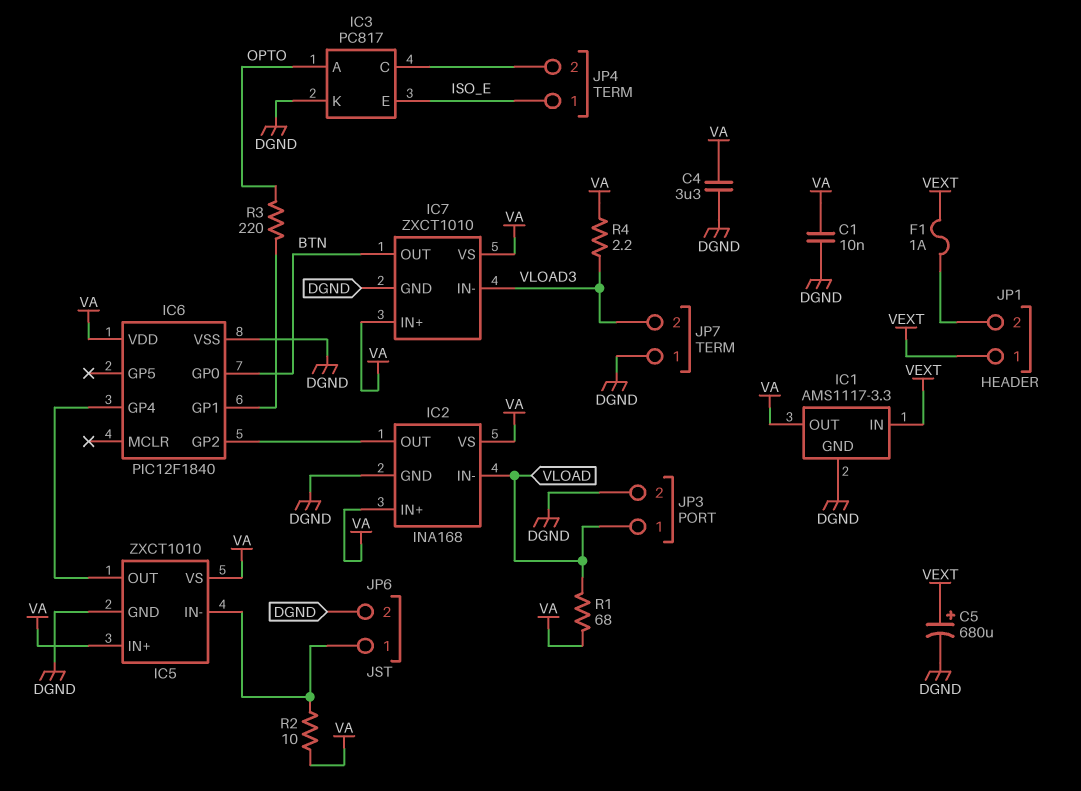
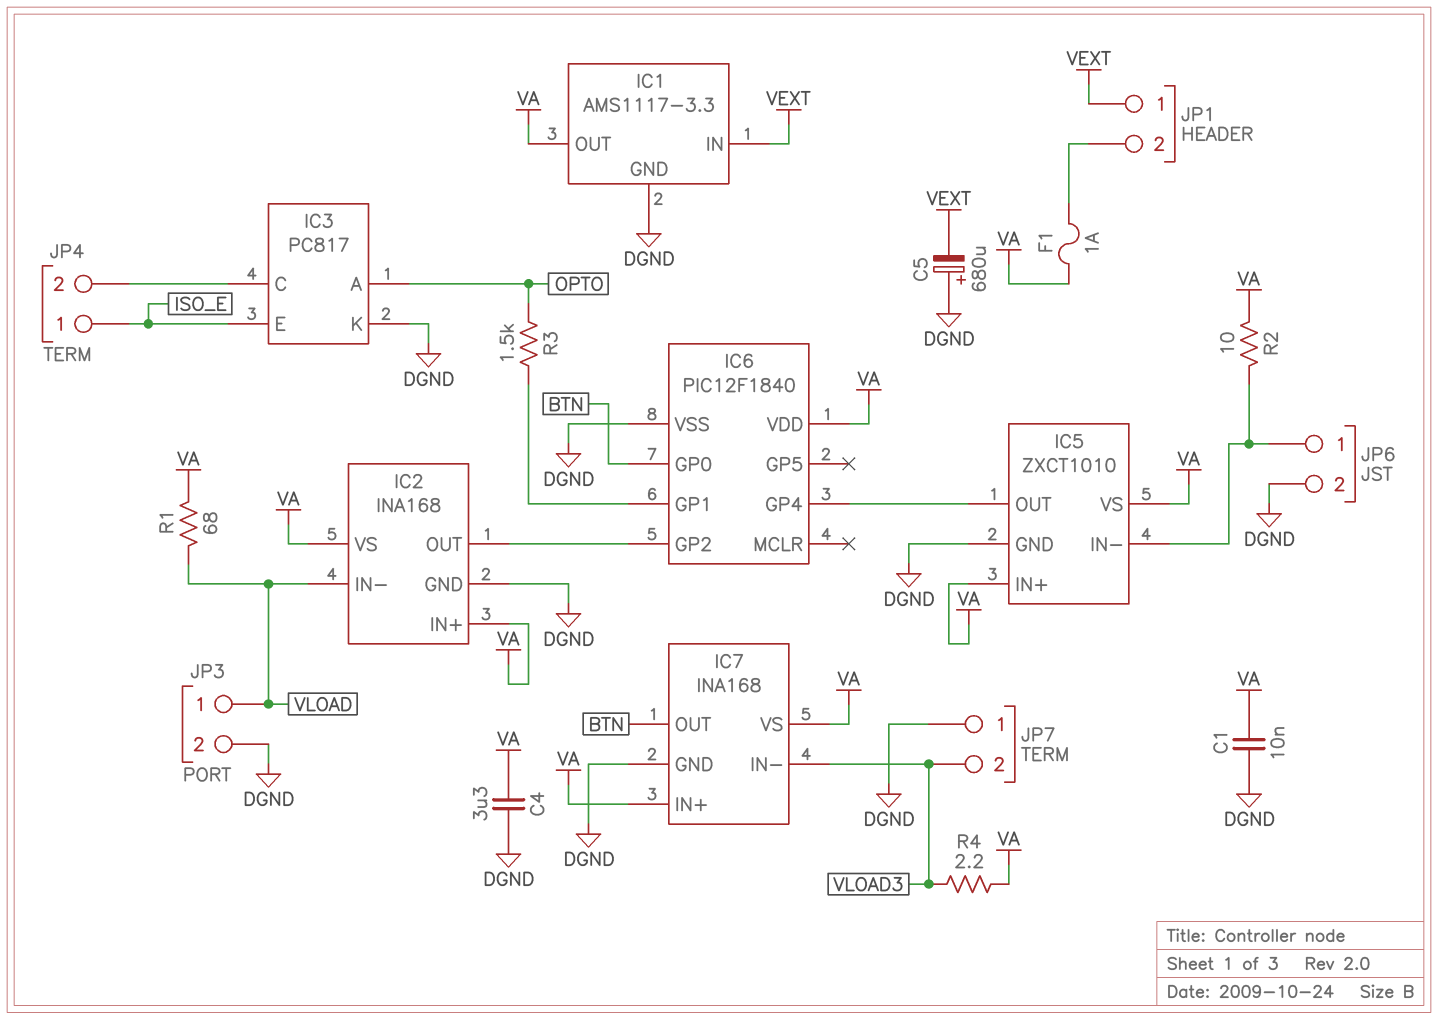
C5: 680uF (plus VEXT, minus DGND) -> 680uF (plus DGND, minus VEXT)
F1: 1A (JP1/2, VEXT) -> 1A (JP1/2, VA)
IC7: ZXCT1010 -> INA168
R3: 220 (IC6/GP1, OPTO) -> 1.5k (IC6/GP1, OPTO)

